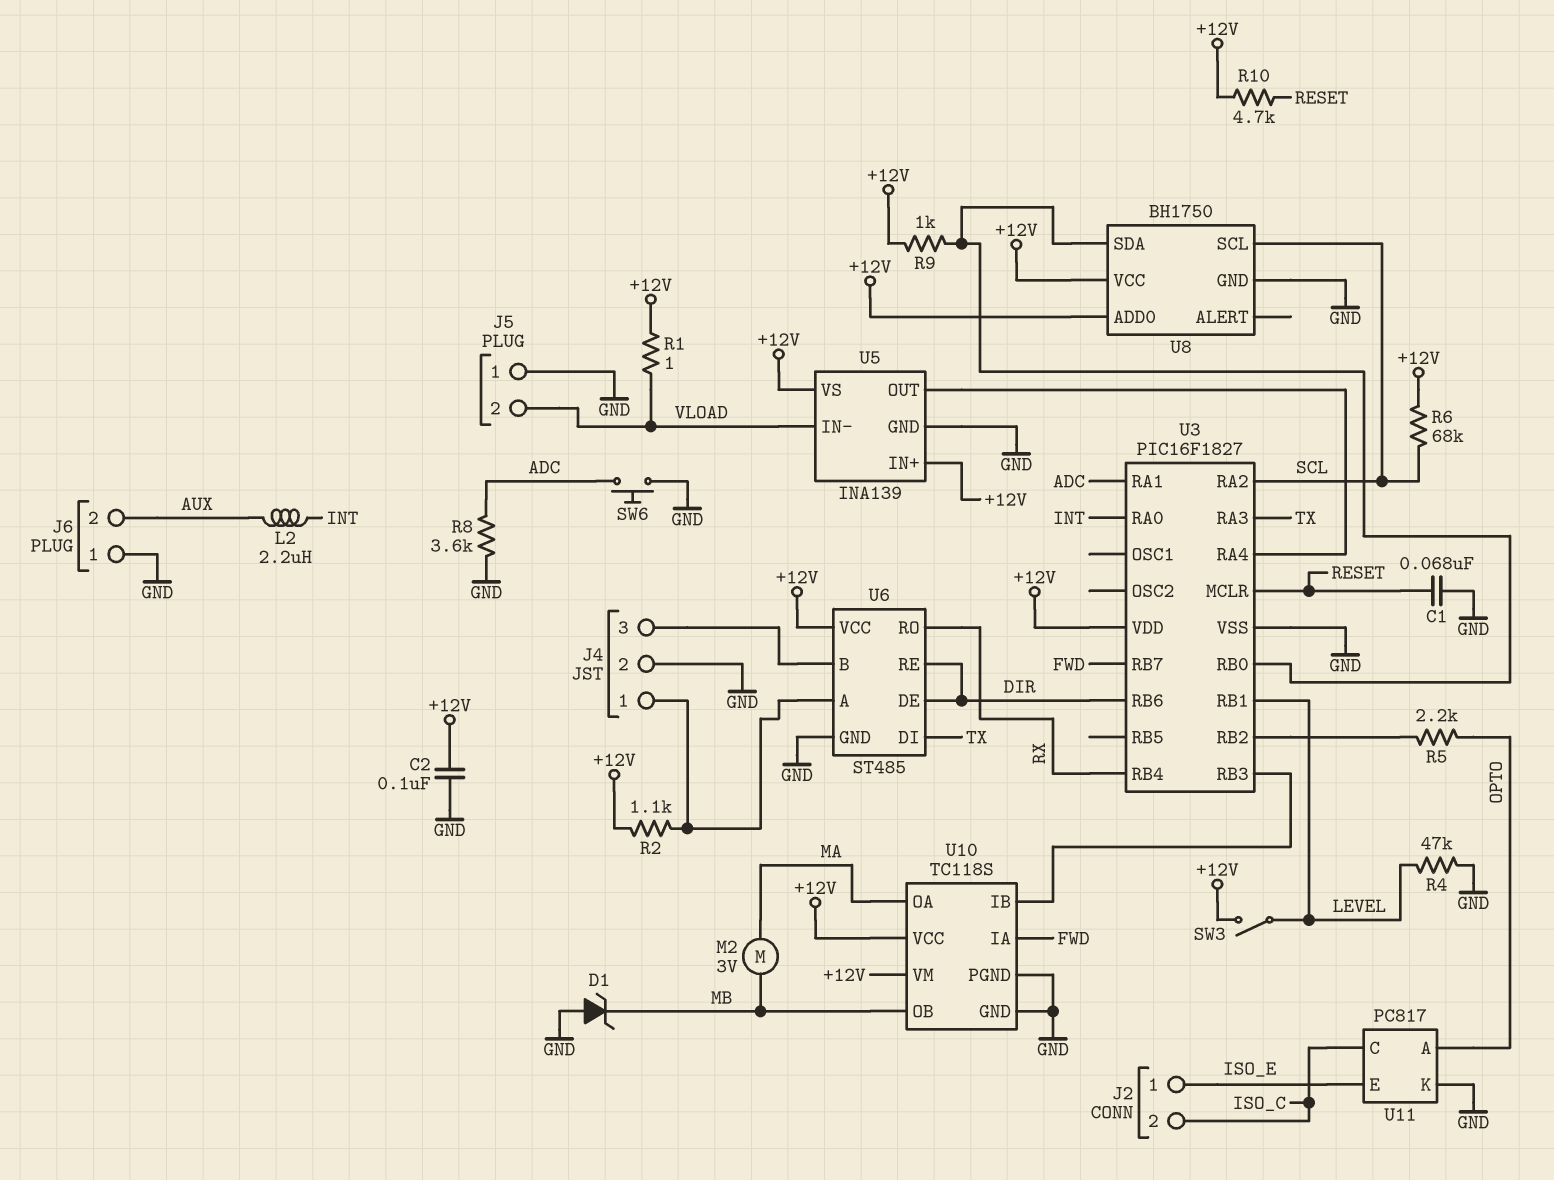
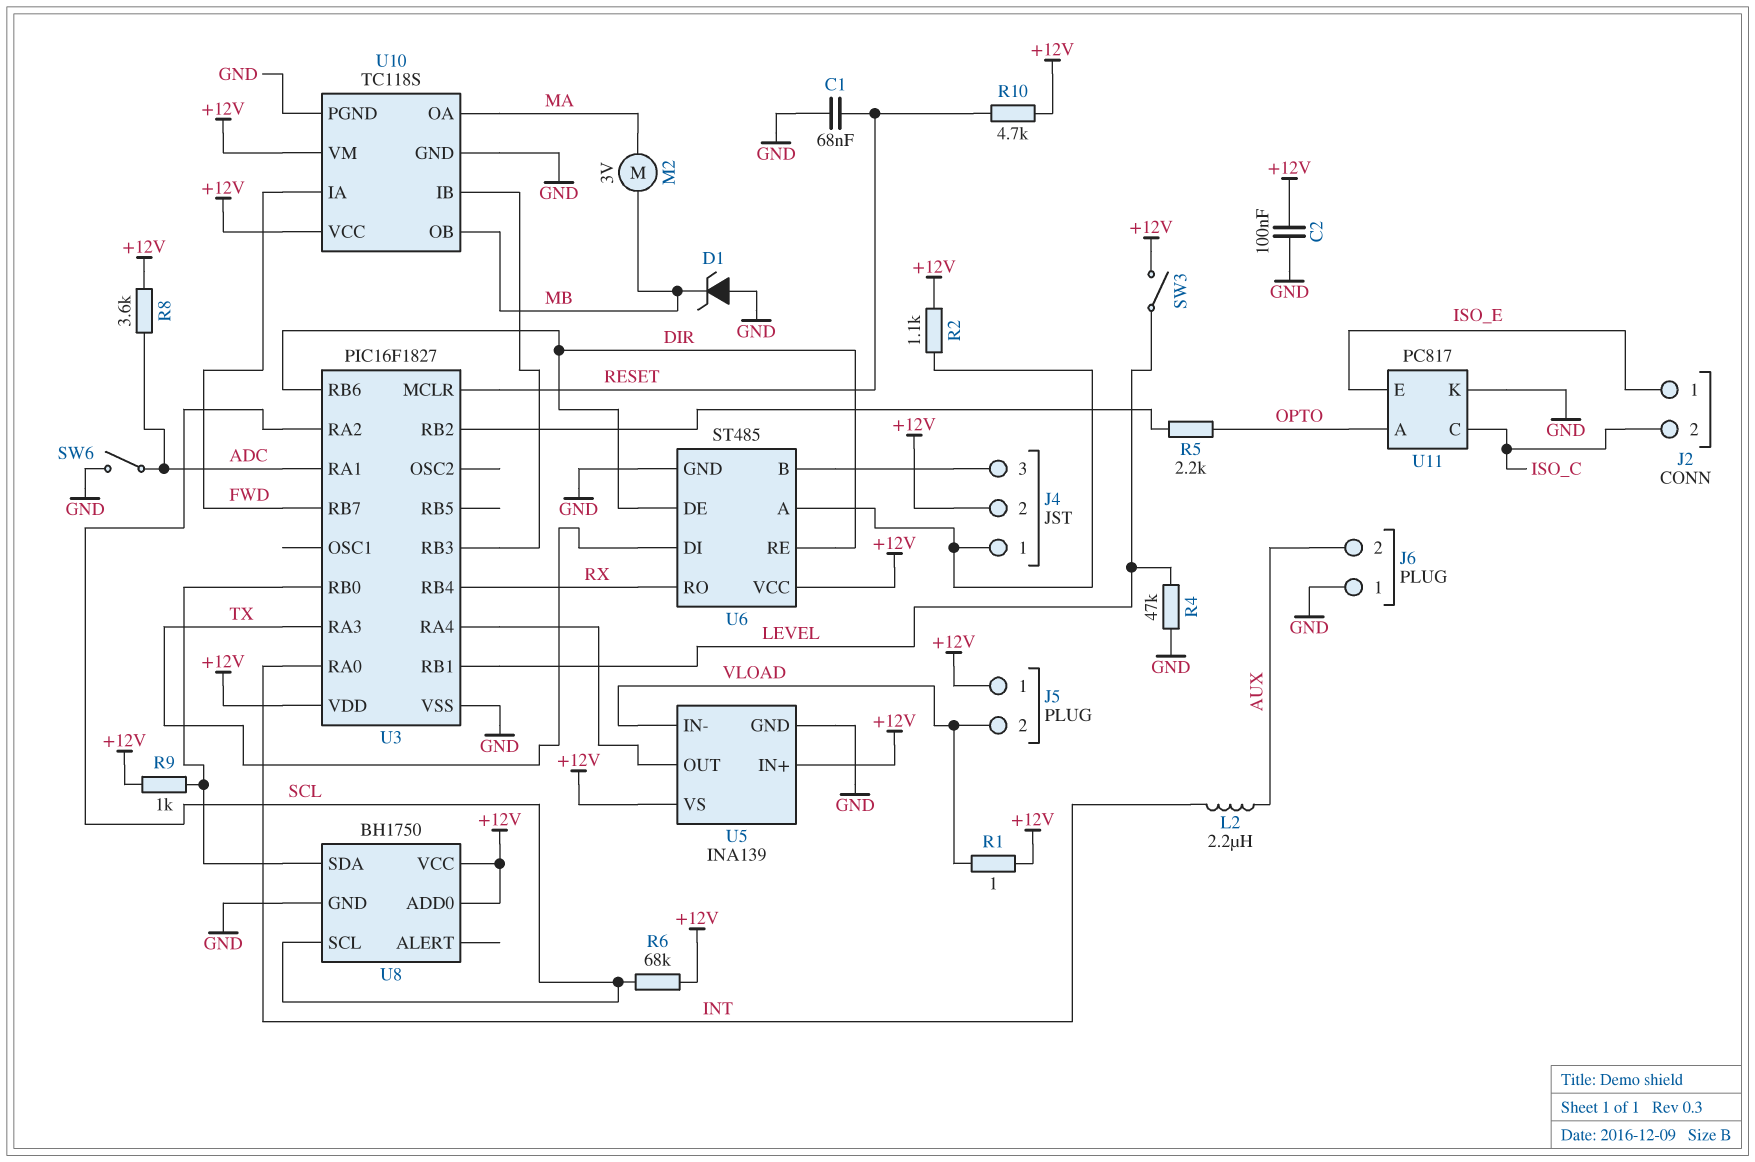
J4 pin 2: GND -> +12V
J5 pin 1: GND -> +12V
R8: 3.6k (ADC, GND) -> 3.6k (+12V, ADC)
SW6: button (ADC, GND) -> switch (ADC, GND)

